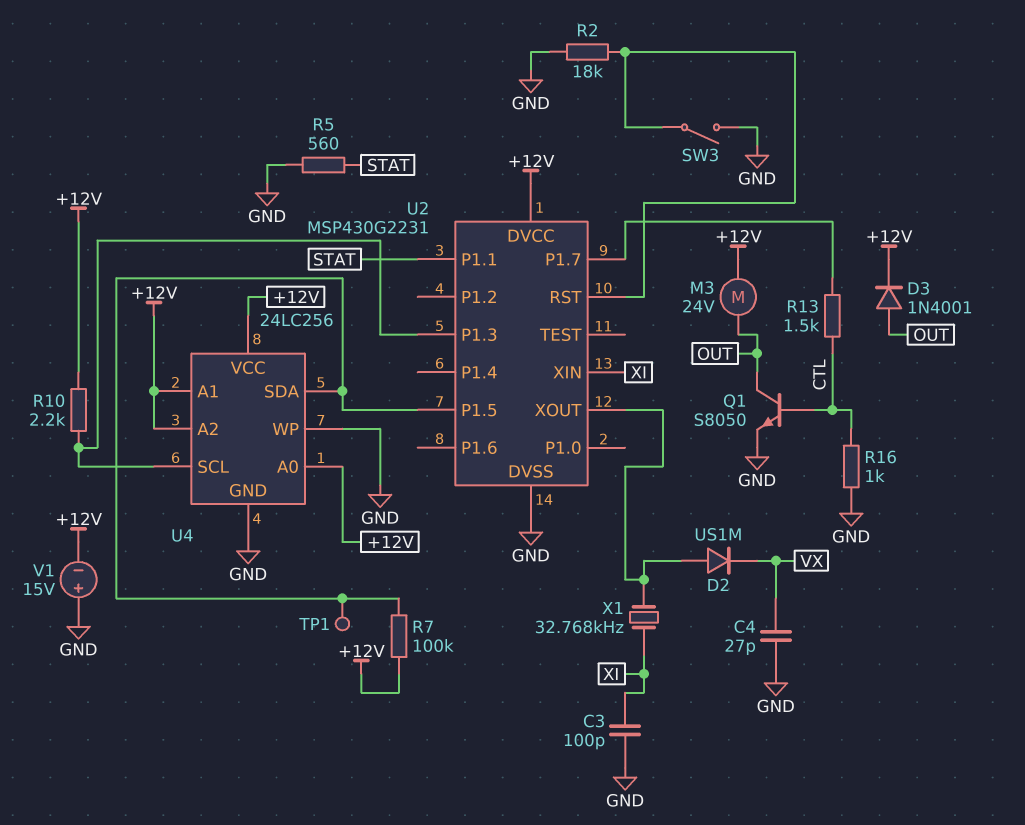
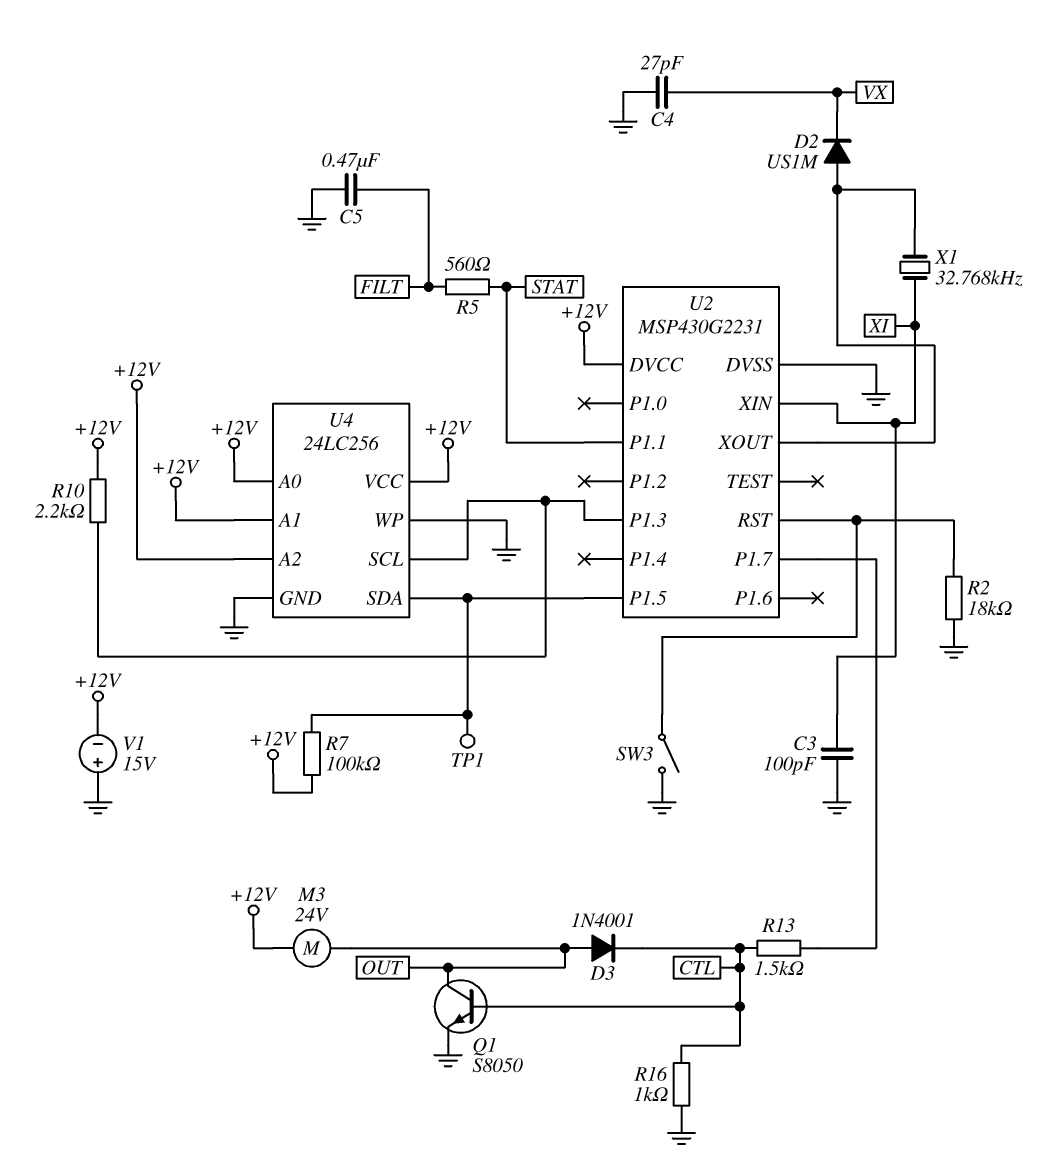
C5: none -> 470nF (FILT, GND)
D3: diode 1N4001 (A OUT, K +12V) -> diode 1N4001 (A OUT, K CTL)
R5: 560 (GND, STAT) -> 560 (FILT, STAT)

